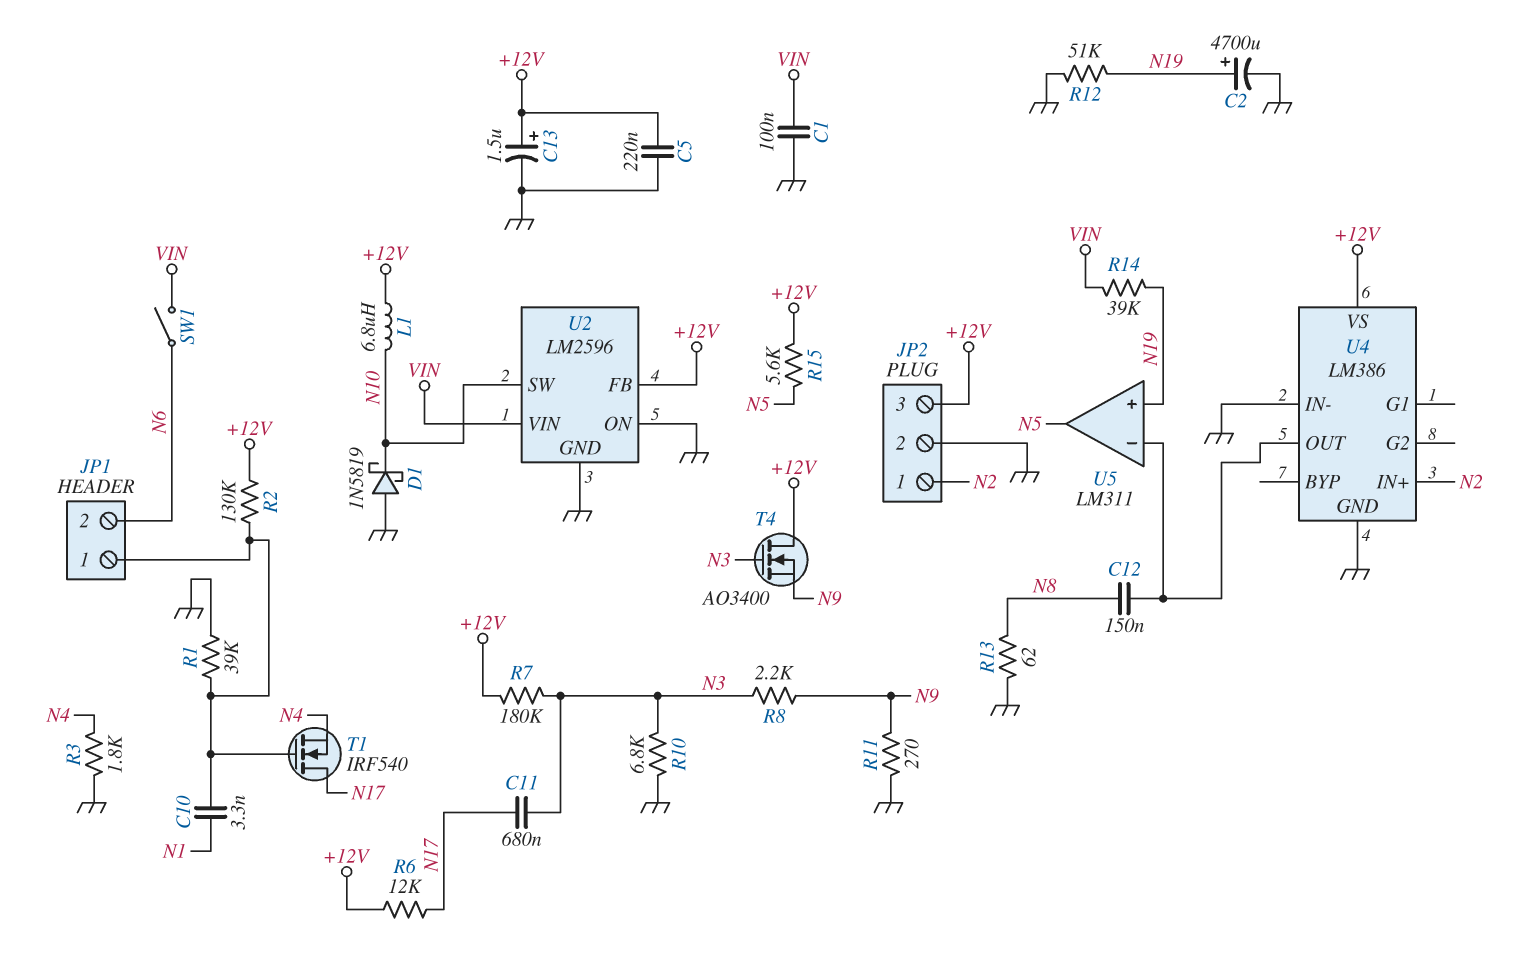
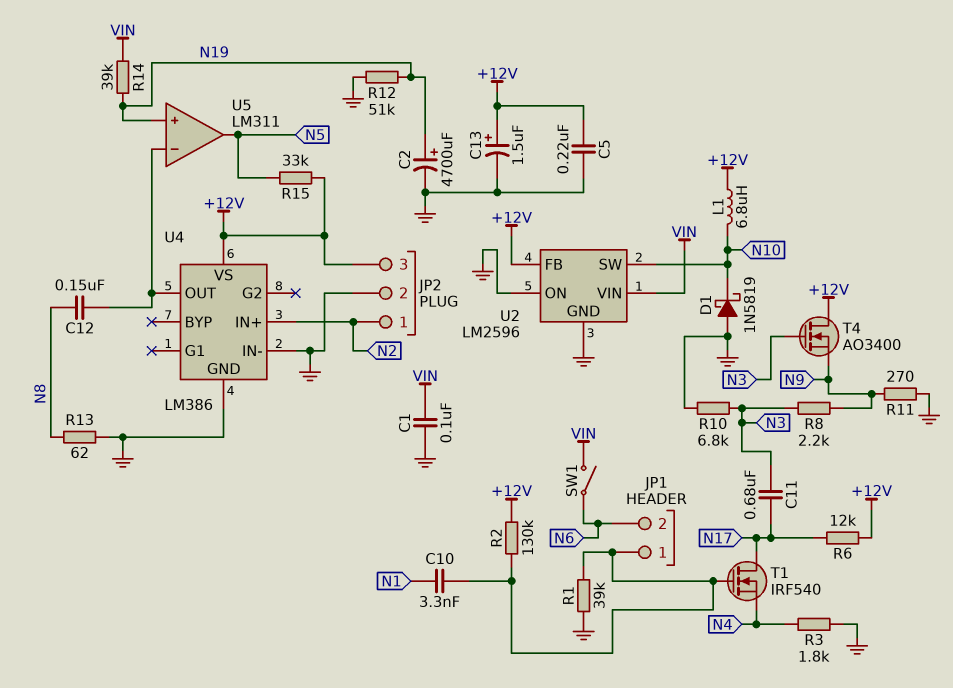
R7: 180k (+12V, N3) -> none
R15: 5.6k (+12V, N5) -> 33k (+12V, N5)

